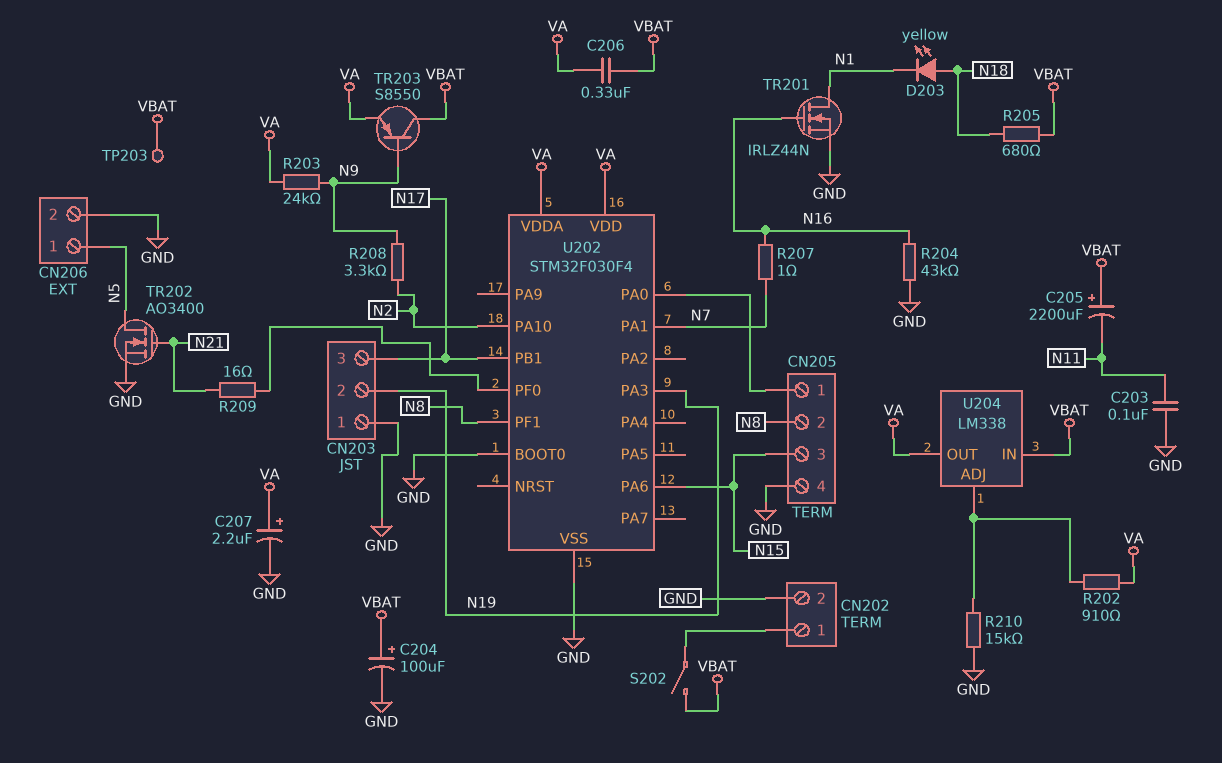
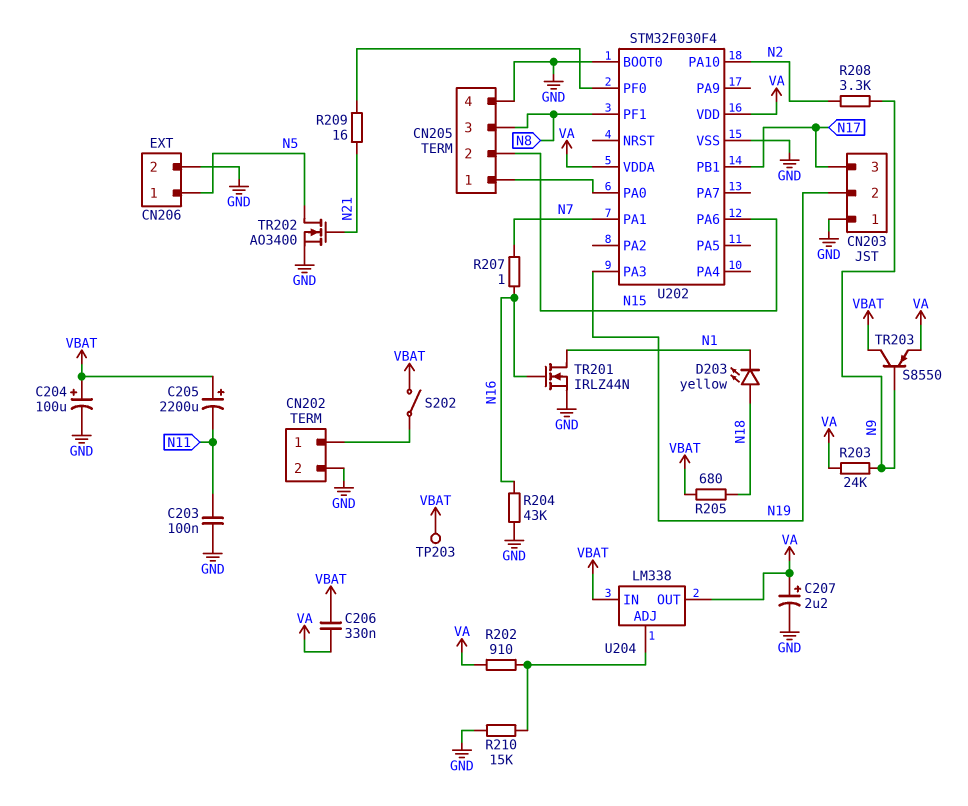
CN205 pin 2: N8 -> N15
CN205 pin 3: N15 -> N8

